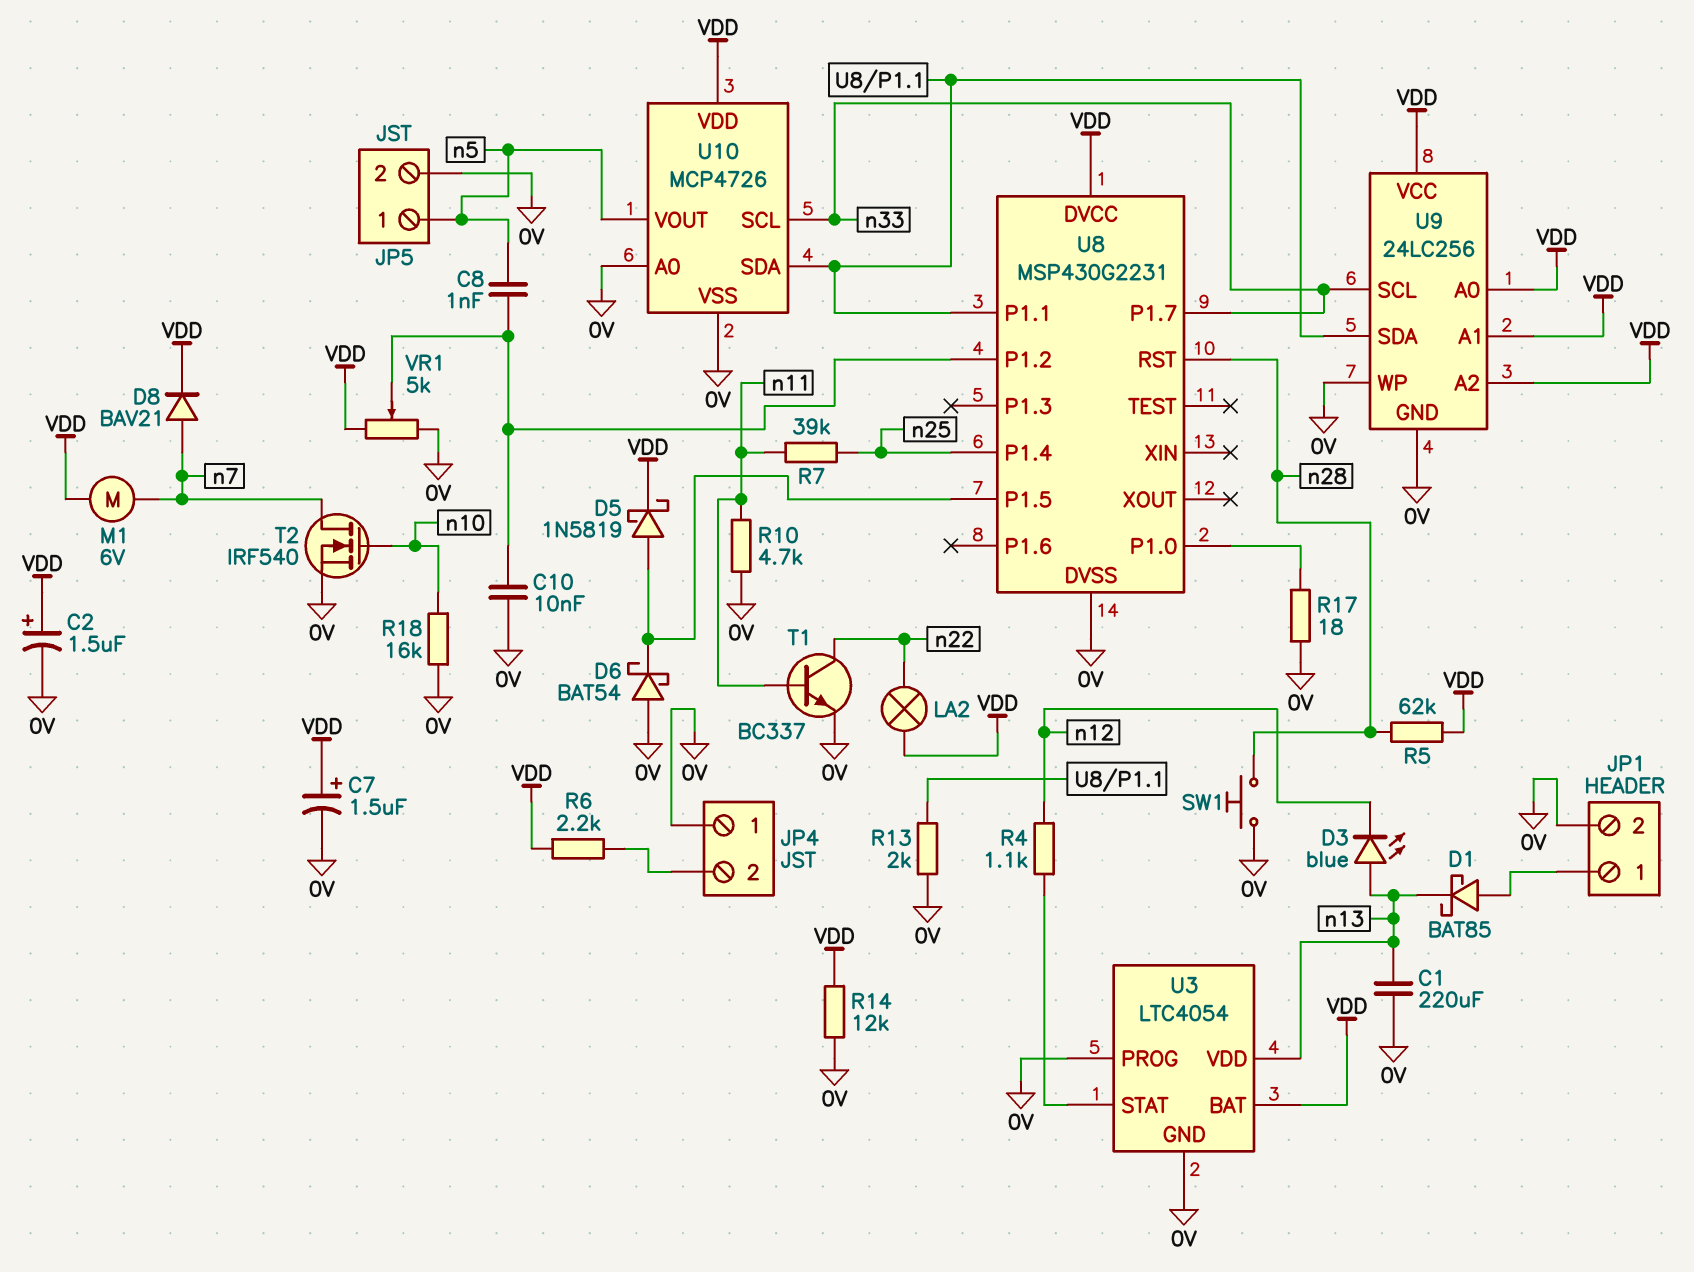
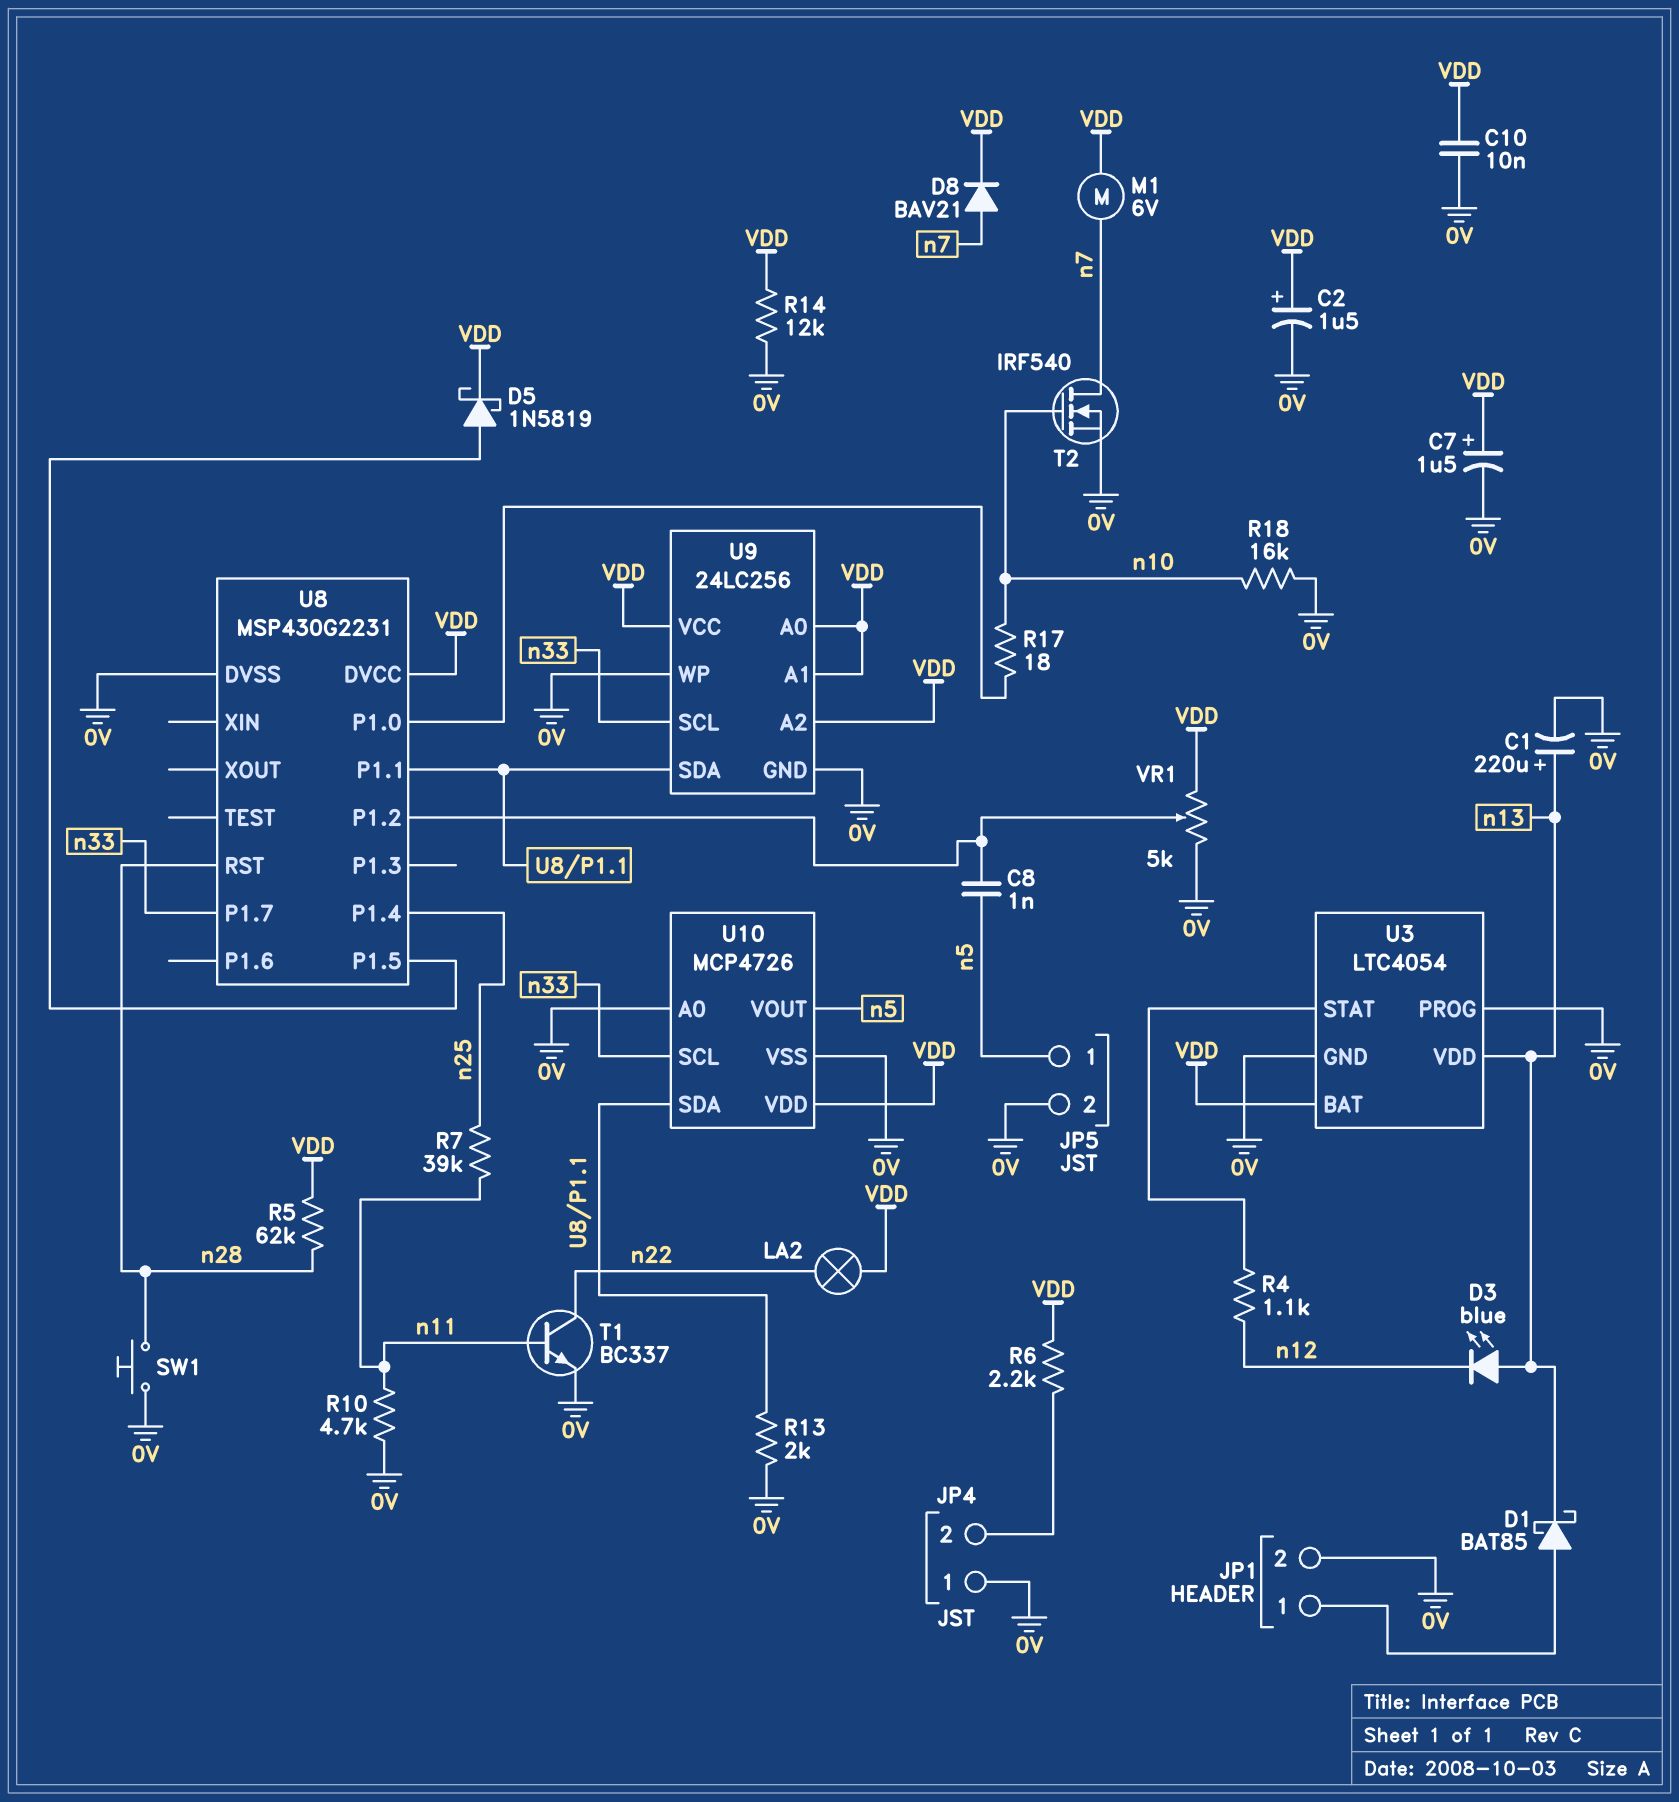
C1: 220uF (0V, n13) -> 220uF (plus n13, minus 0V)
C10: 10nF (0V, U8/P1.2) -> 10nF (0V, VDD)
D6: schottky BAT54 (A 0V, K U8/P1.5) -> none
R17: 18 (0V, U8/P1.0) -> 18 (U8/P1.0, n10)

